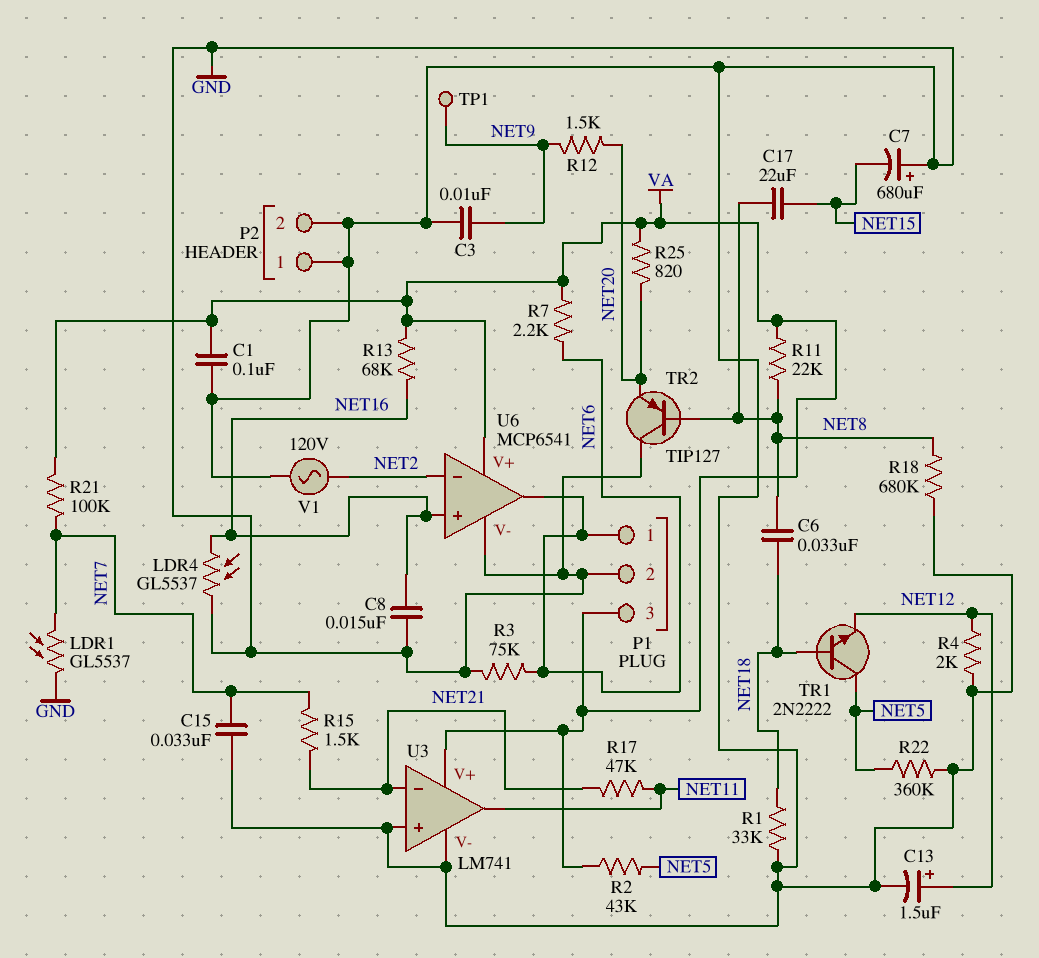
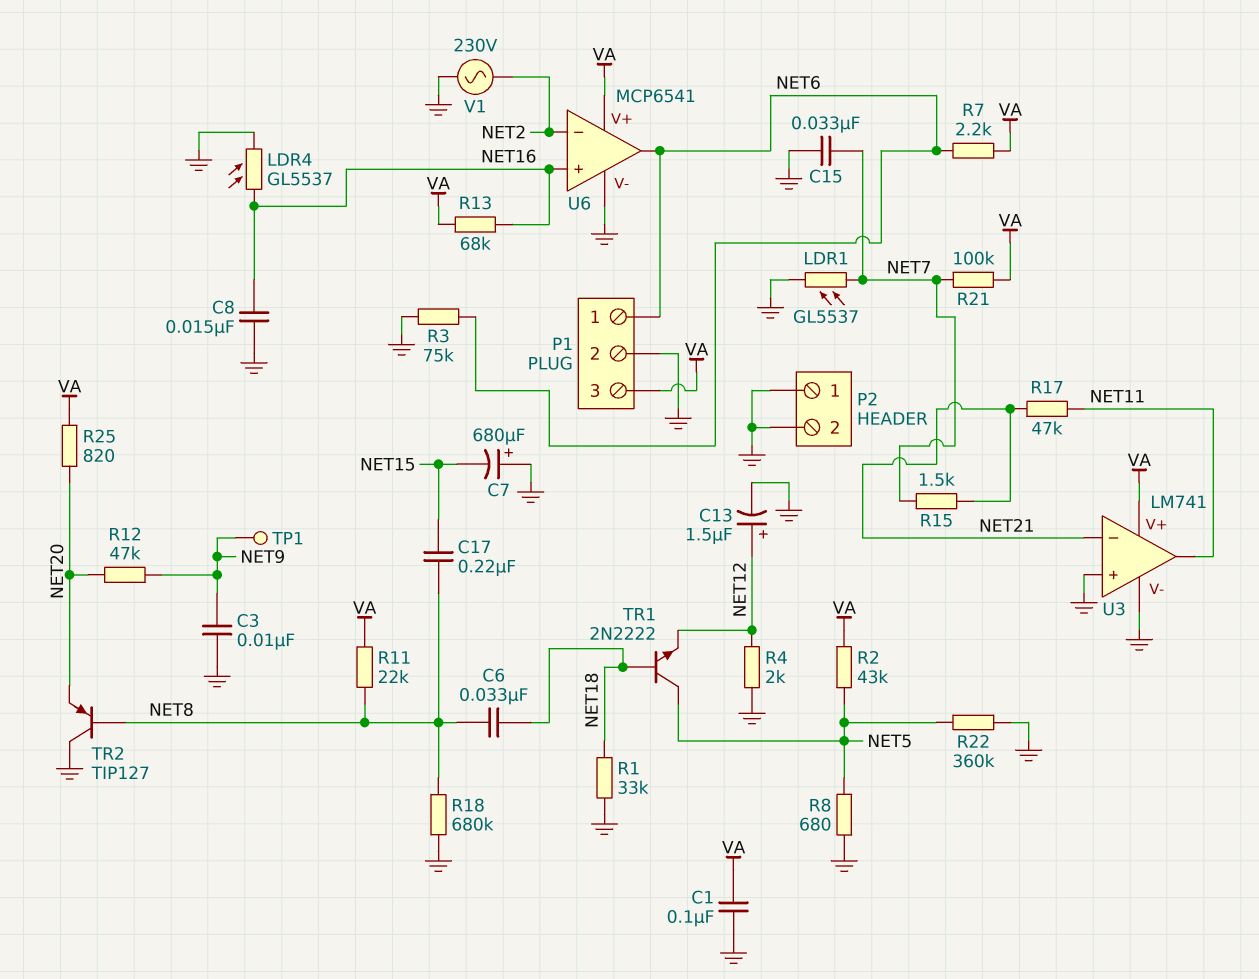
C17: 22uF (NET8, NET15) -> 220nF (NET8, NET15)
R8: none -> 680 (GND, NET5)
R12: 1.5k (NET9, NET20) -> 47k (NET9, NET20)
V1: AC 120V (GND, NET2) -> AC 230V (GND, NET2)

